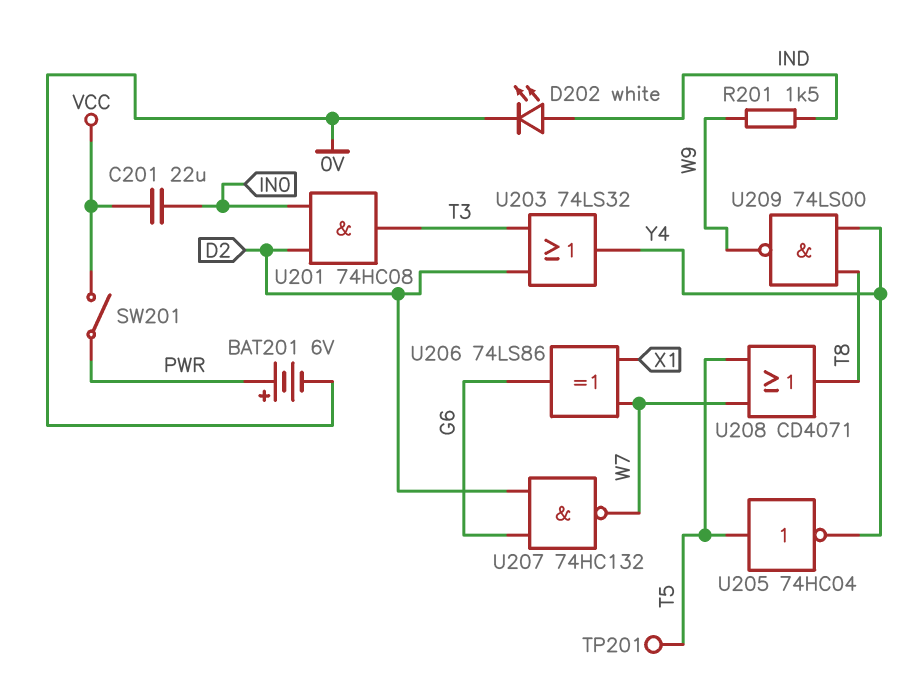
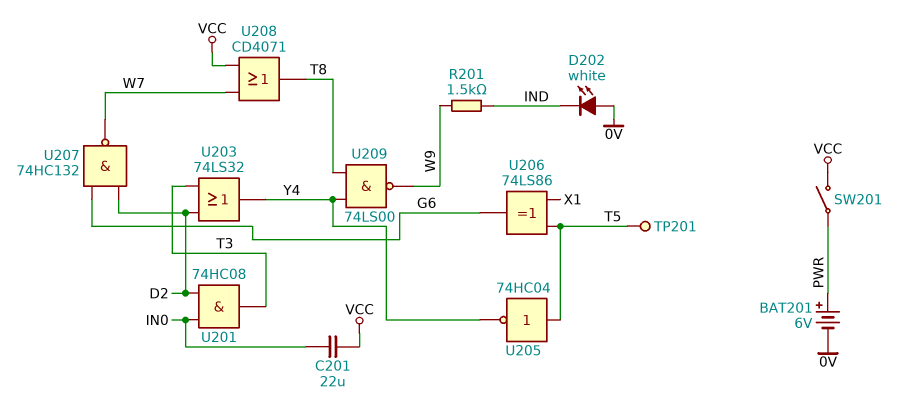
D202: LED white (A IND, K 0V) -> LED white (A 0V, K IND)
U206: XOR 74LS86 (in W7, in X1, out G6) -> XOR 74LS86 (in T5, in X1, out G6)
U208: OR CD4071 (in T5, in W7, out T8) -> OR CD4071 (in VCC, in W7, out T8)

